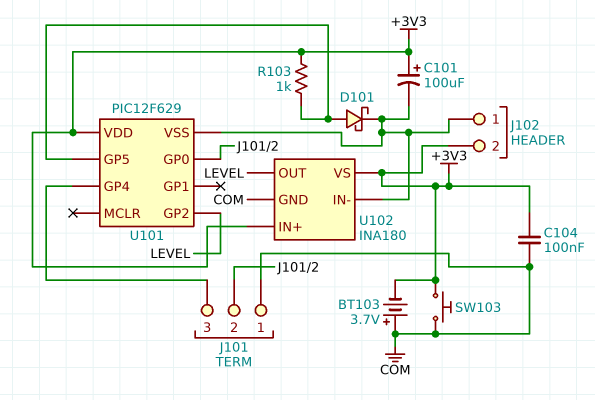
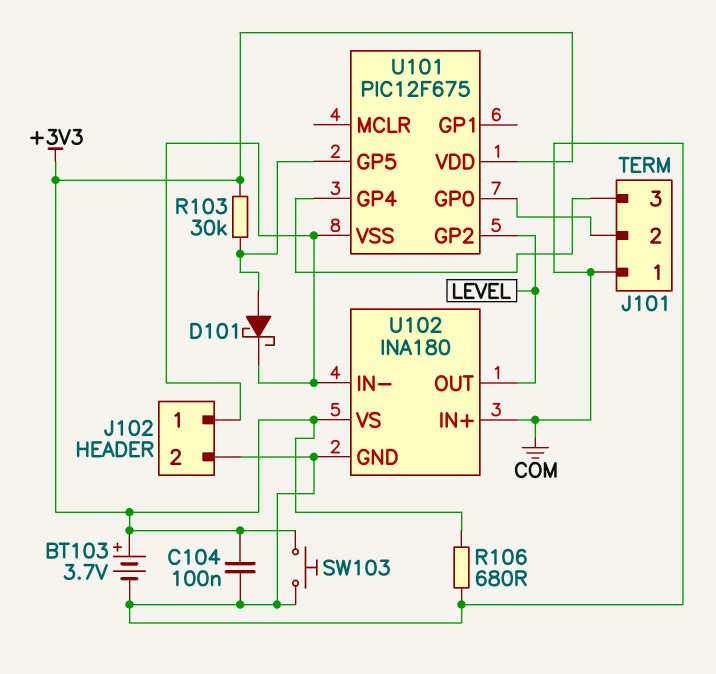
BT103: 3.7V (plus COM, minus +3V3) -> 3.7V (plus +3V3, minus COM)
C101: 100uF (plus +3V3, minus J102/1) -> none
J102 pin 2: +3V3 -> COM
R103: 1k (+3V3, U101/GP5) -> 30k (+3V3, U101/GP5)
R106: none -> 680 (+3V3, COM)
U101: PIC12F629 -> PIC12F675
U102 pin IN+: +3V3 -> COM

